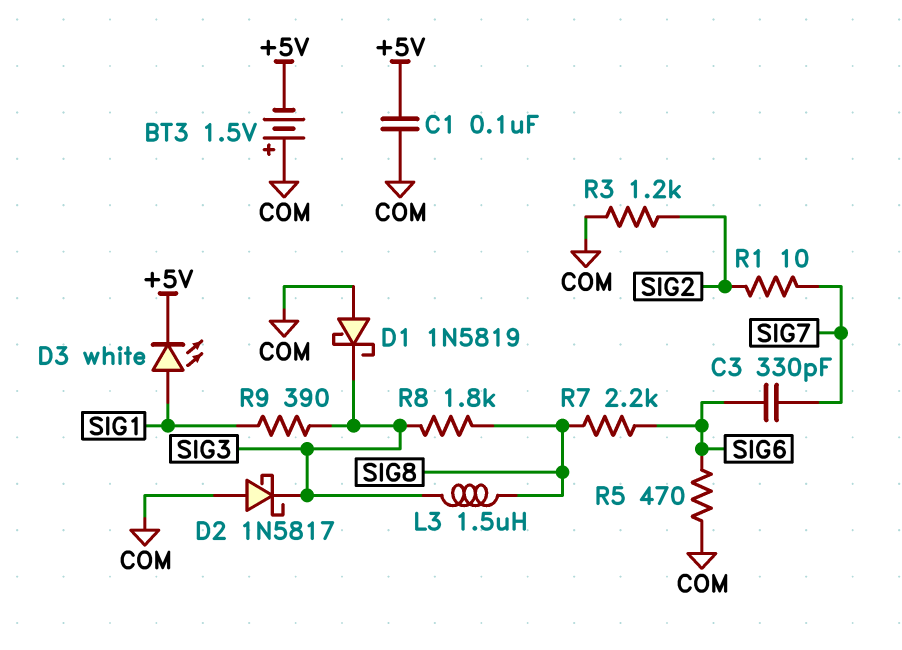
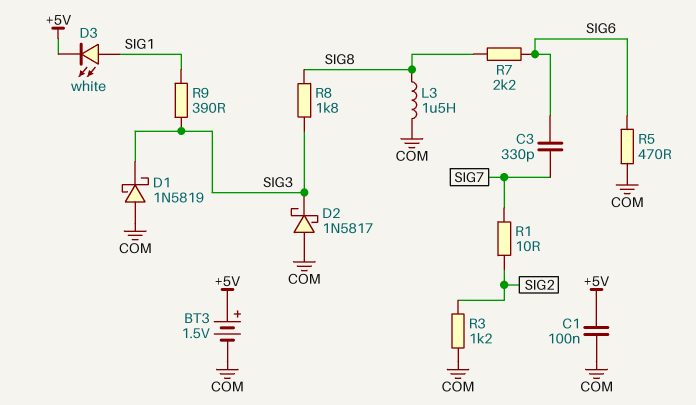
BT3: 1.5V (plus COM, minus +5V) -> 1.5V (plus +5V, minus COM)
L3: 1.5uH (SIG3, SIG8) -> 1.5uH (COM, SIG8)

